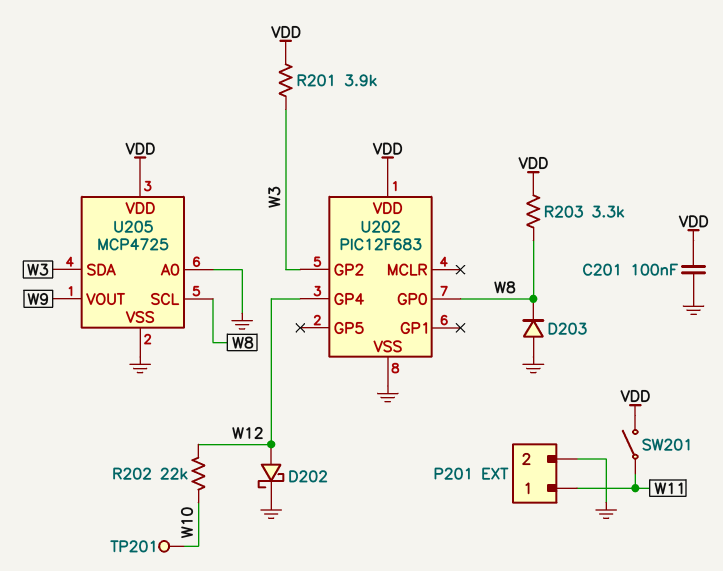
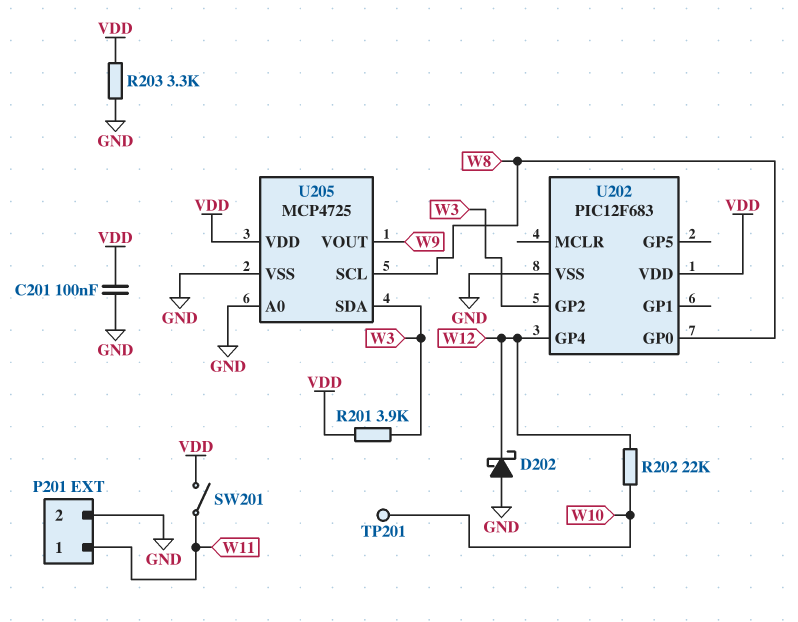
D202: schottky (A W12, K GND) -> schottky (A GND, K W12)
D203: diode (A GND, K W8) -> none
R203: 3.3k (VDD, W8) -> 3.3k (GND, VDD)

